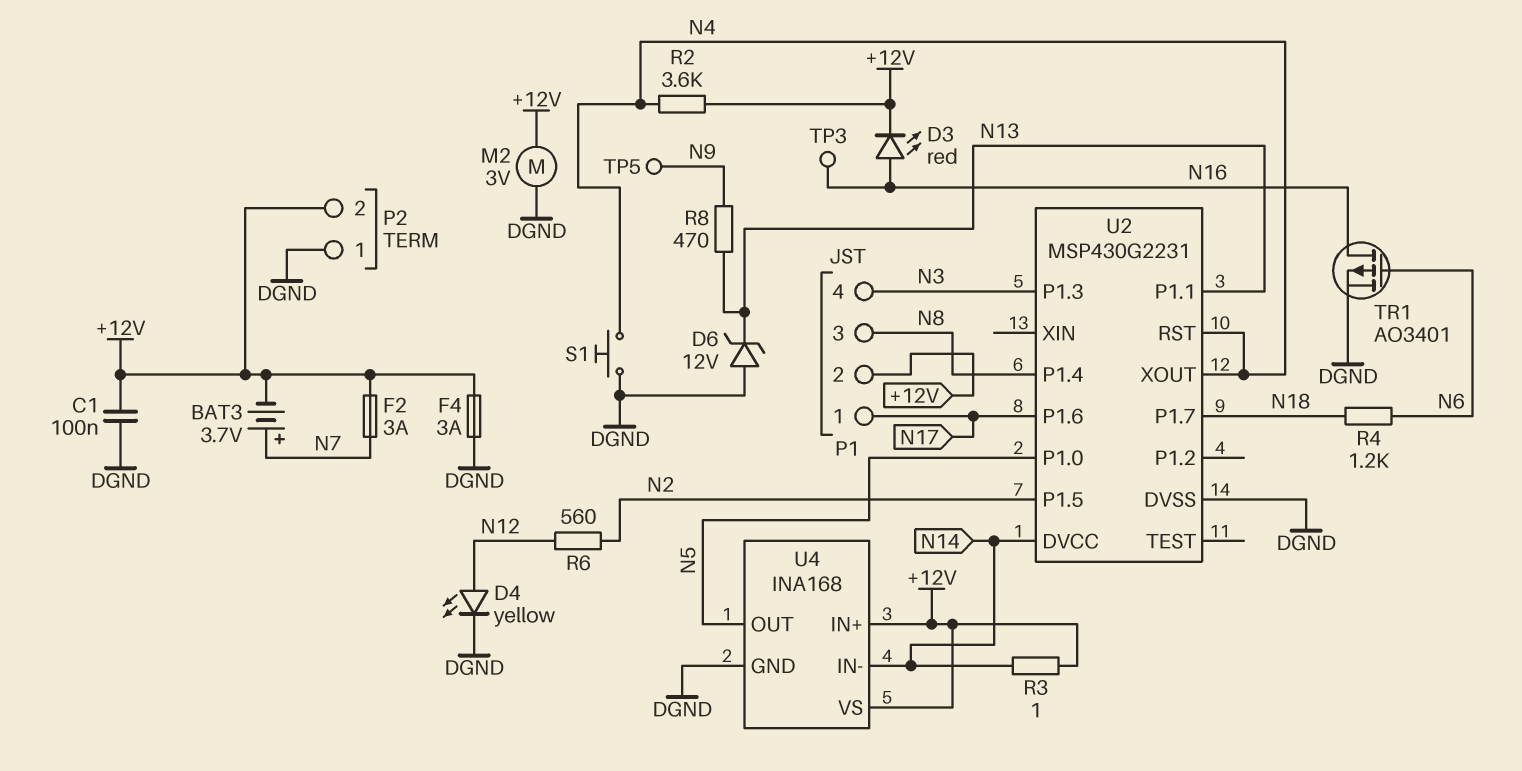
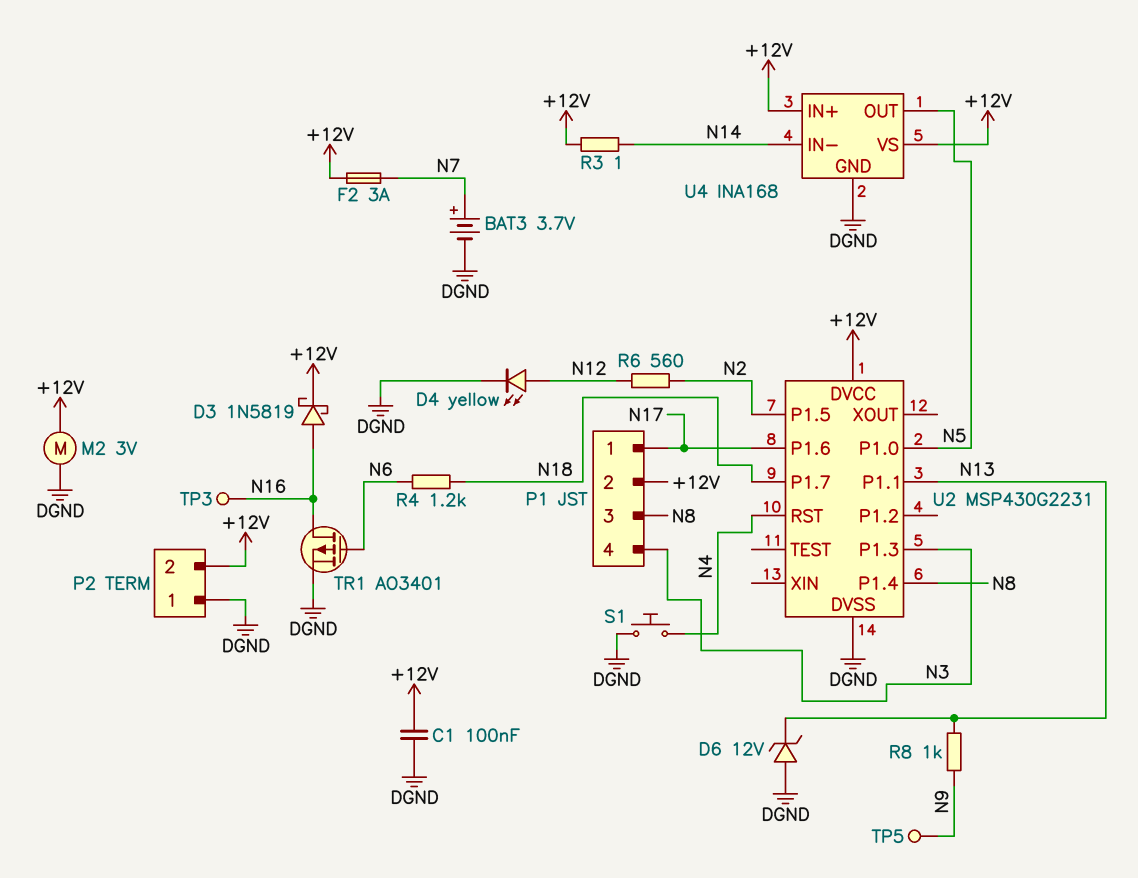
BAT3: 3.7V (plus N7, minus +12V) -> 3.7V (plus N7, minus DGND)
D3: LED red (A N16, K +12V) -> schottky 1N5819 (A N16, K +12V)
F4: 3A (+12V, DGND) -> none
R2: 3.6k (+12V, N4) -> none
R8: 470 (N9, N13) -> 1k (N9, N13)
U2 pin DVCC: N14 -> +12V
U2 pin XOUT: N4 -> none

